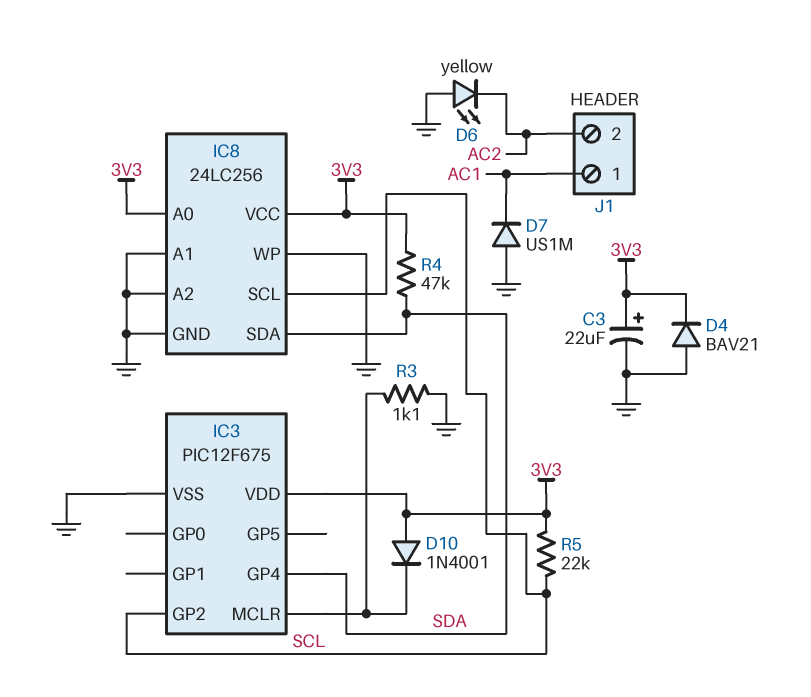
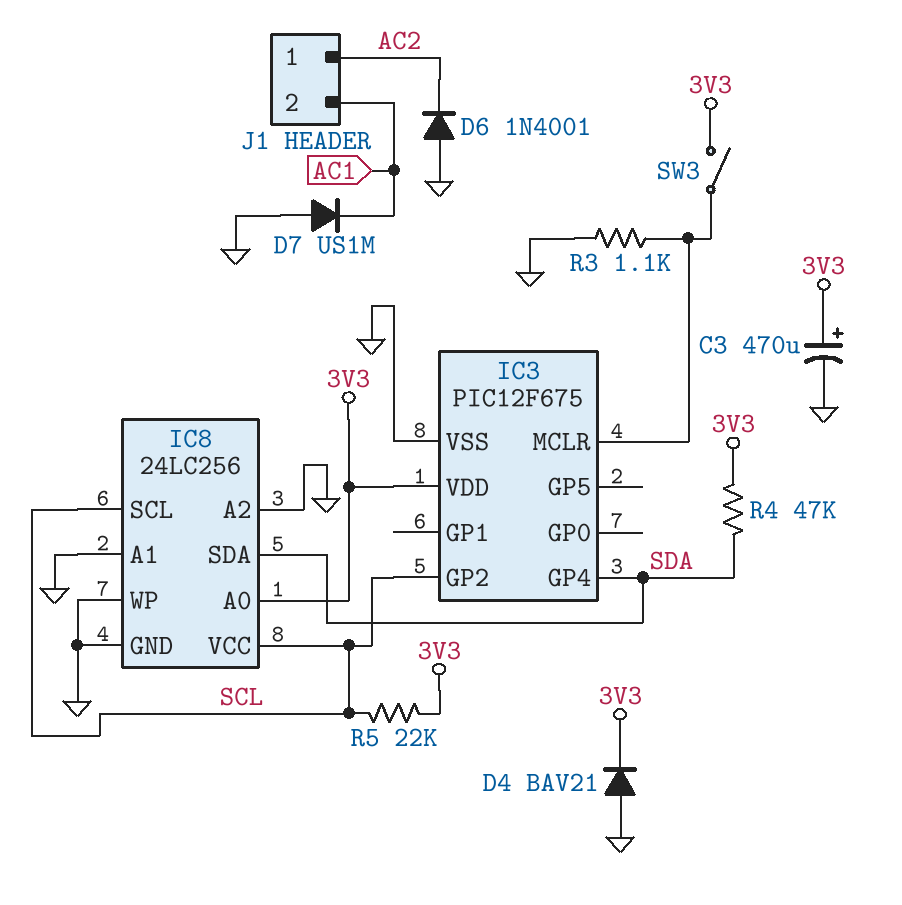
C3: 22uF (plus 3V3, minus GND) -> 470uF (plus 3V3, minus GND)
D6: LED yellow (A GND, K AC2) -> diode 1N4001 (A GND, K AC2)
D10: diode 1N4001 (A 3V3, K IC3/MCLR) -> none
IC8 pin VCC: 3V3 -> SCL
J1 pin 1: AC1 -> AC2
J1 pin 2: AC2 -> AC1
SW3: none -> switch (3V3, IC3/MCLR)

